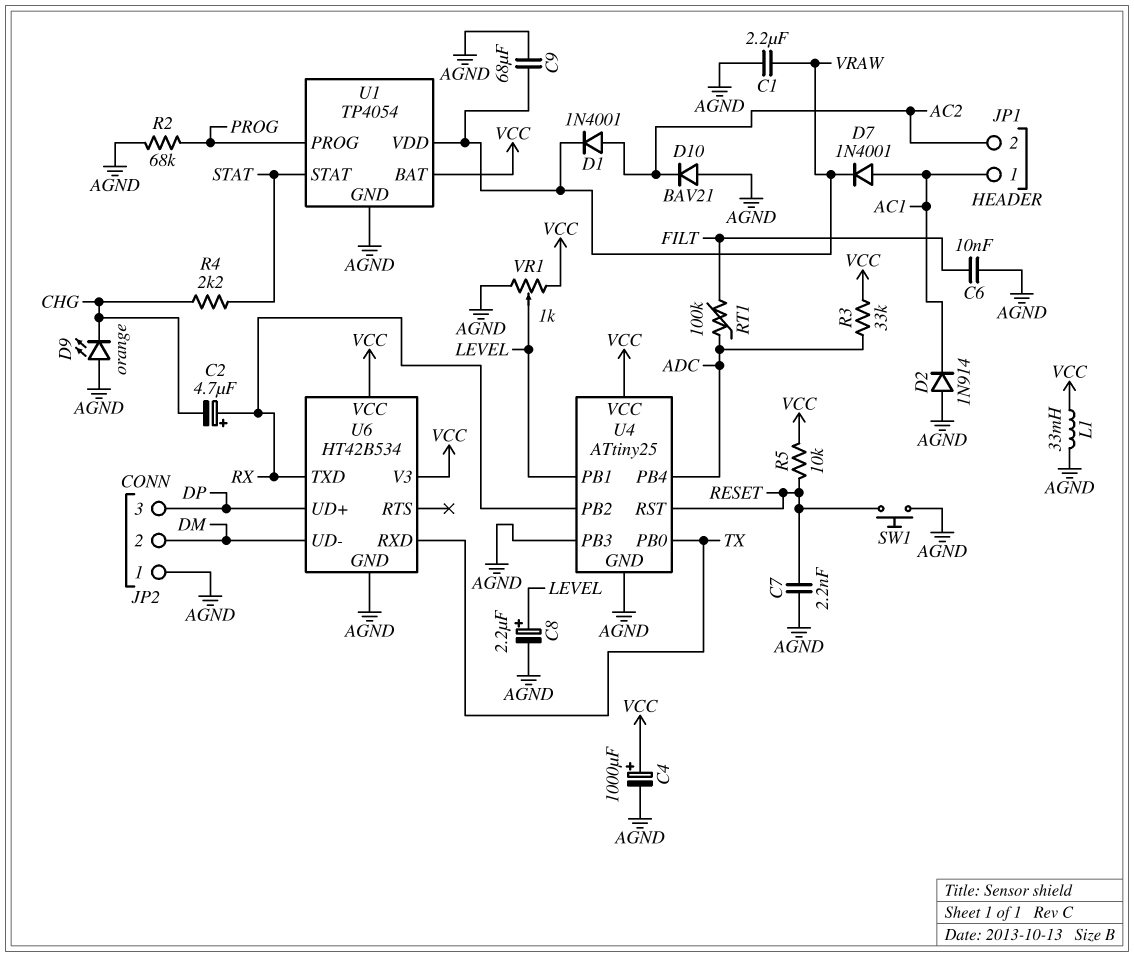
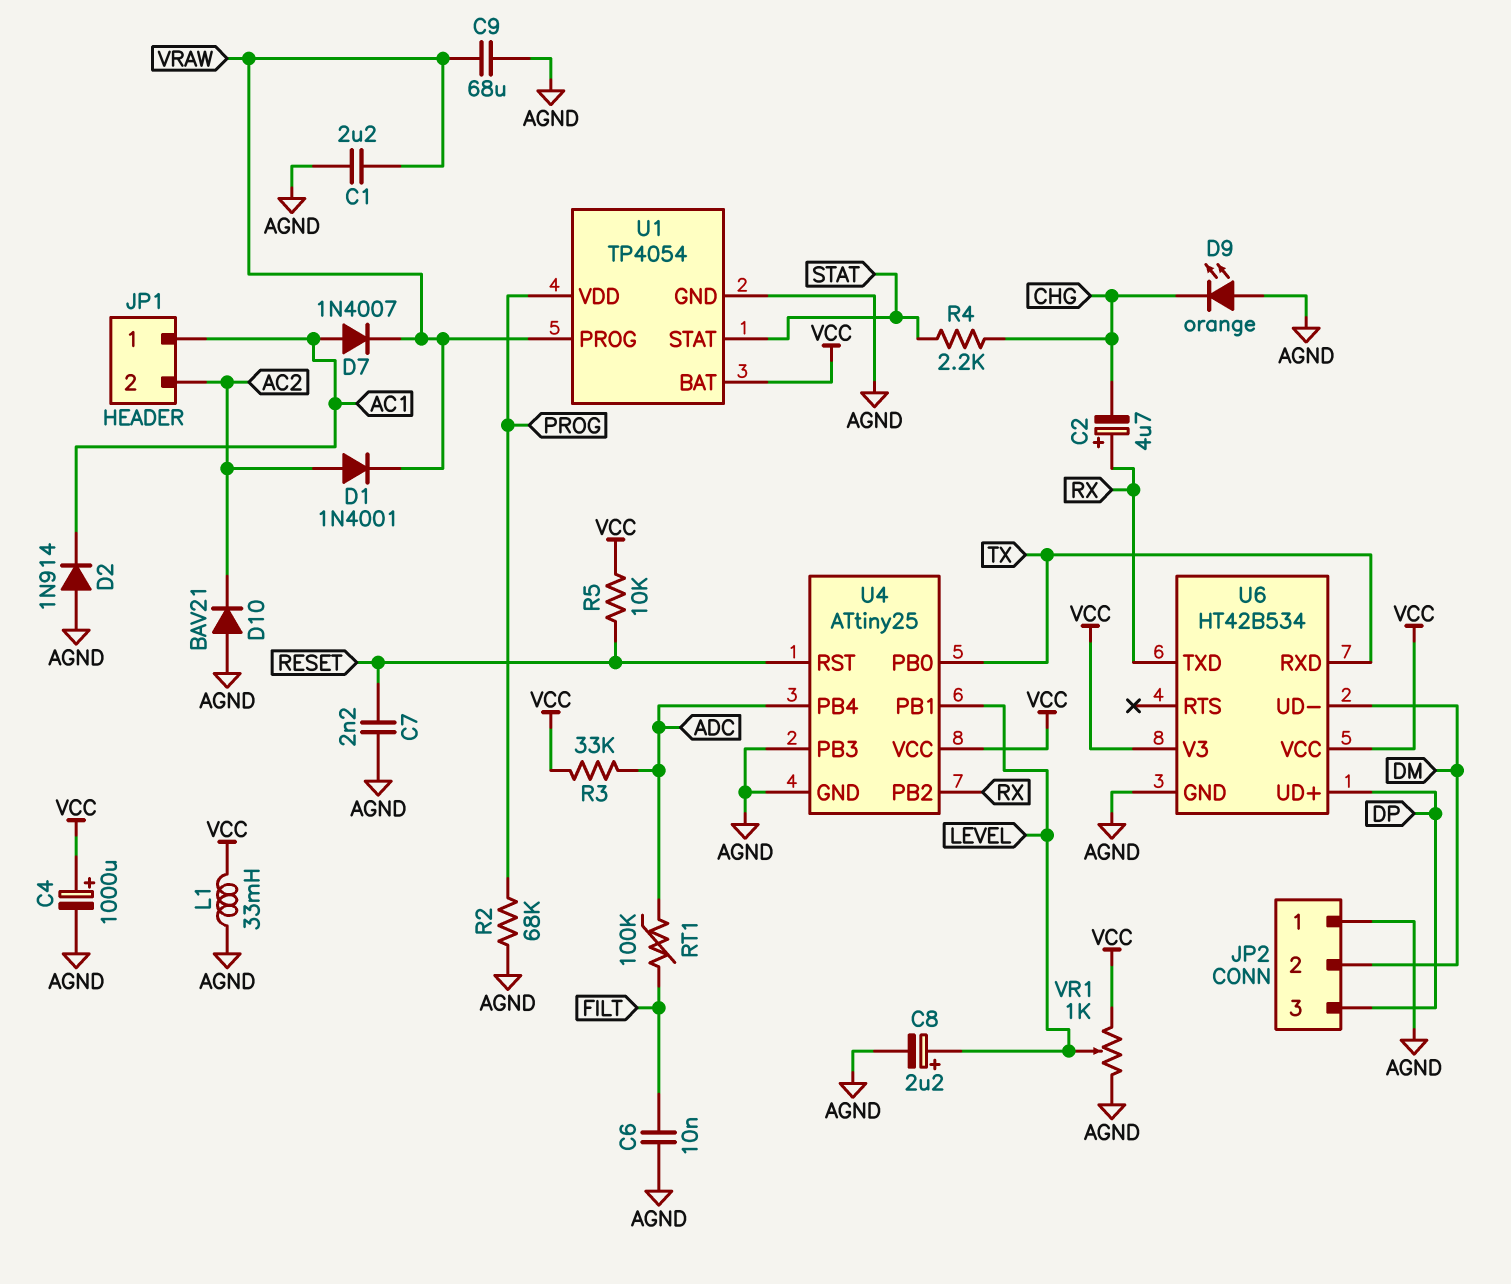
D7: diode 1N4001 (A AC1, K VRAW) -> diode 1N4007 (A AC1, K VRAW)
SW1: button (AGND, RESET) -> none
U1 pin PROG: PROG -> VRAW
U1 pin VDD: VRAW -> PROG

